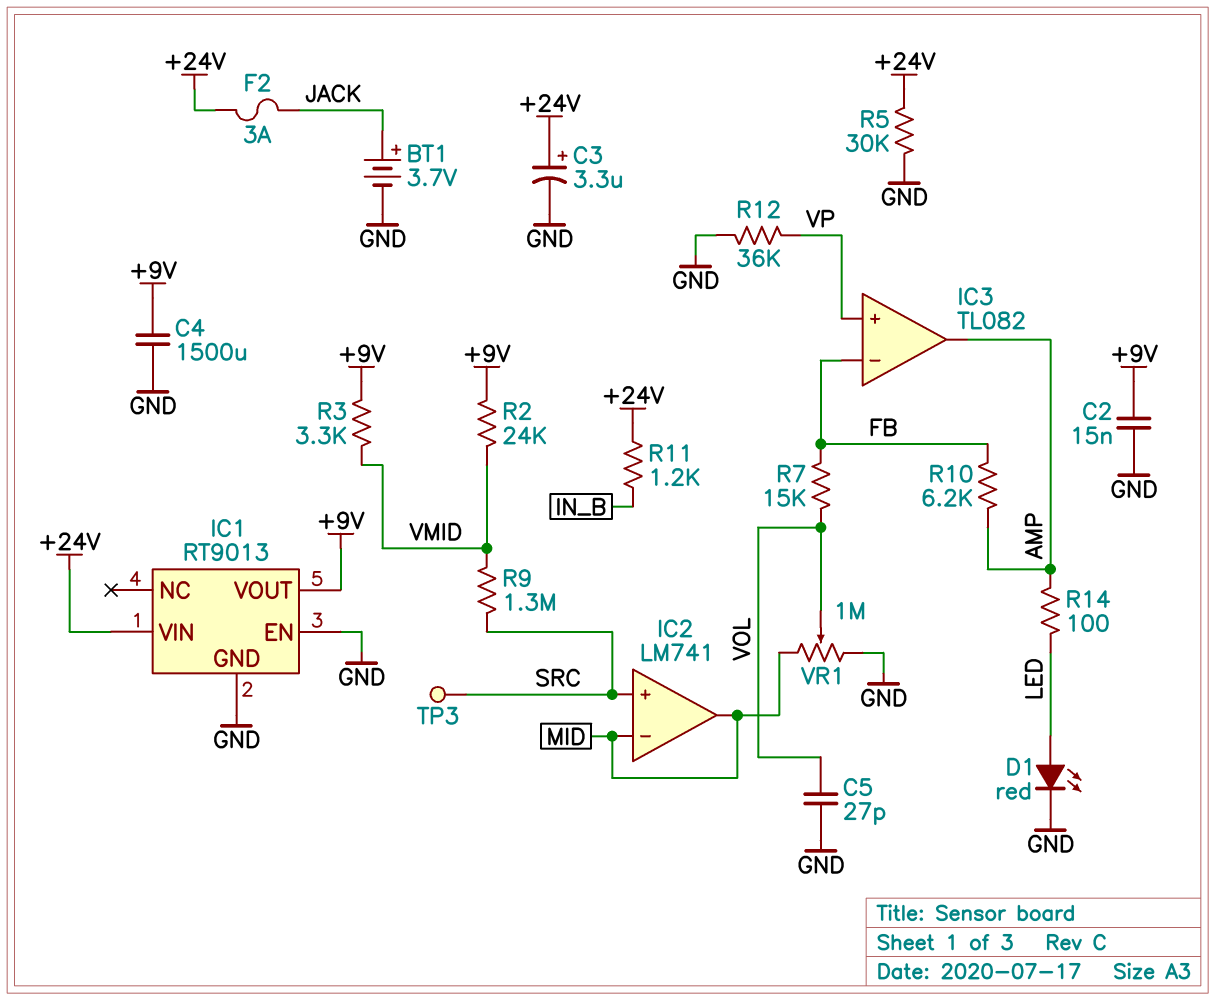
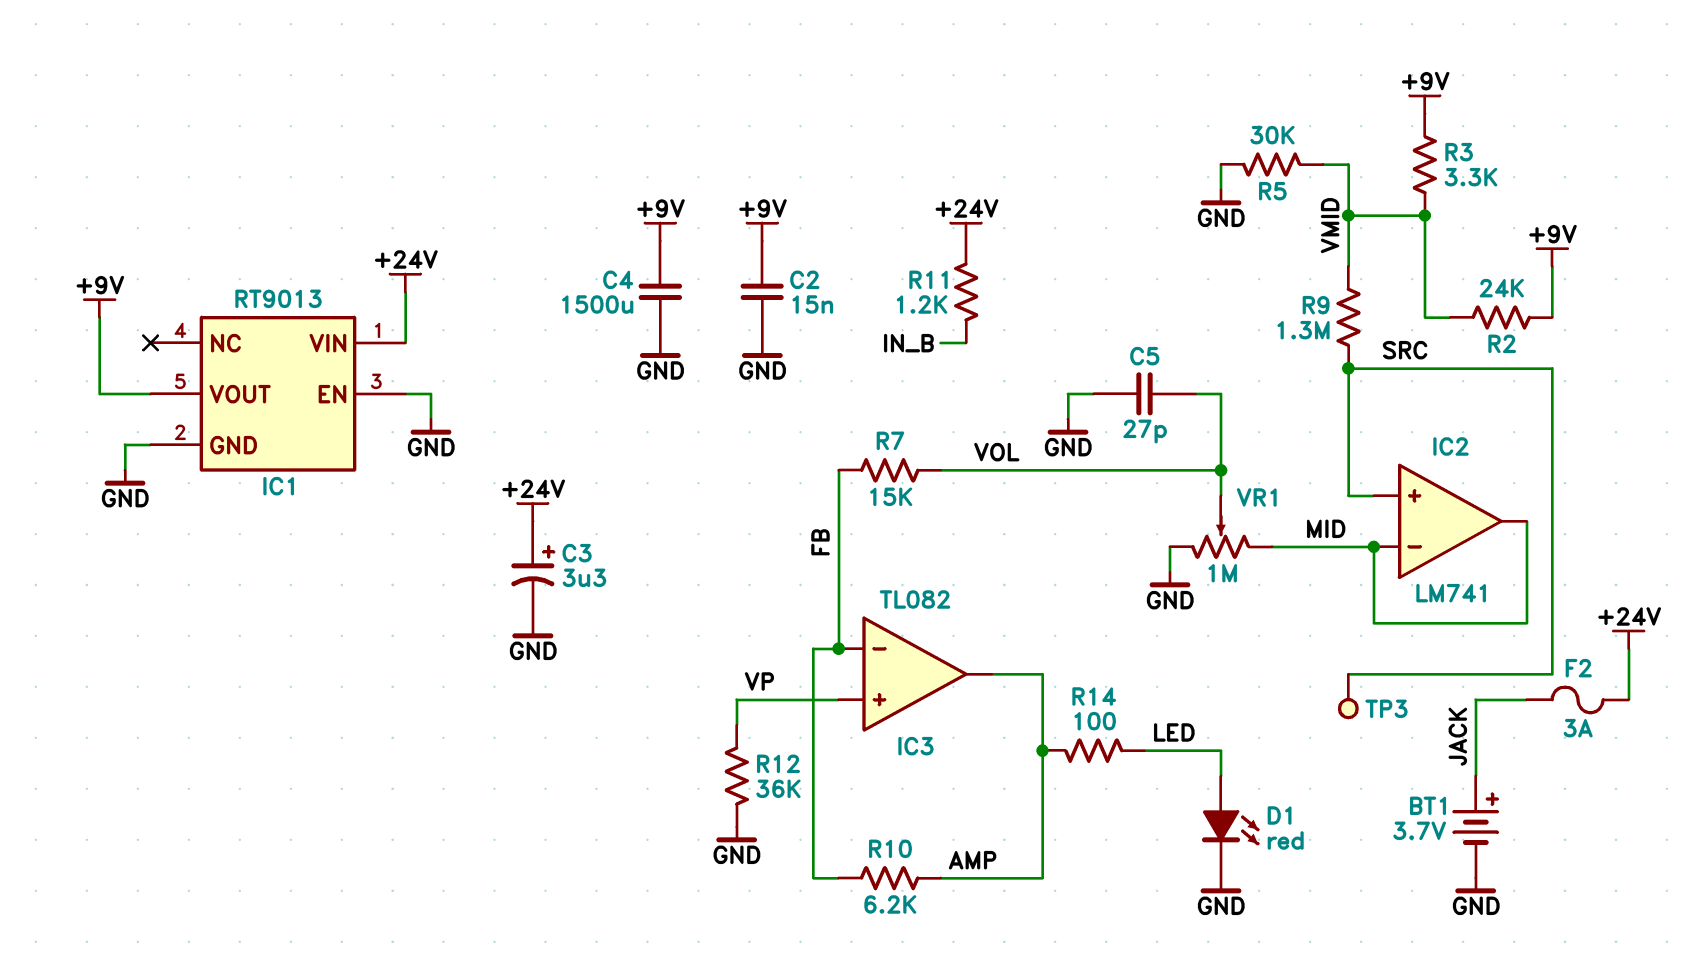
R5: 30k (+24V, GND) -> 30k (GND, VMID)

